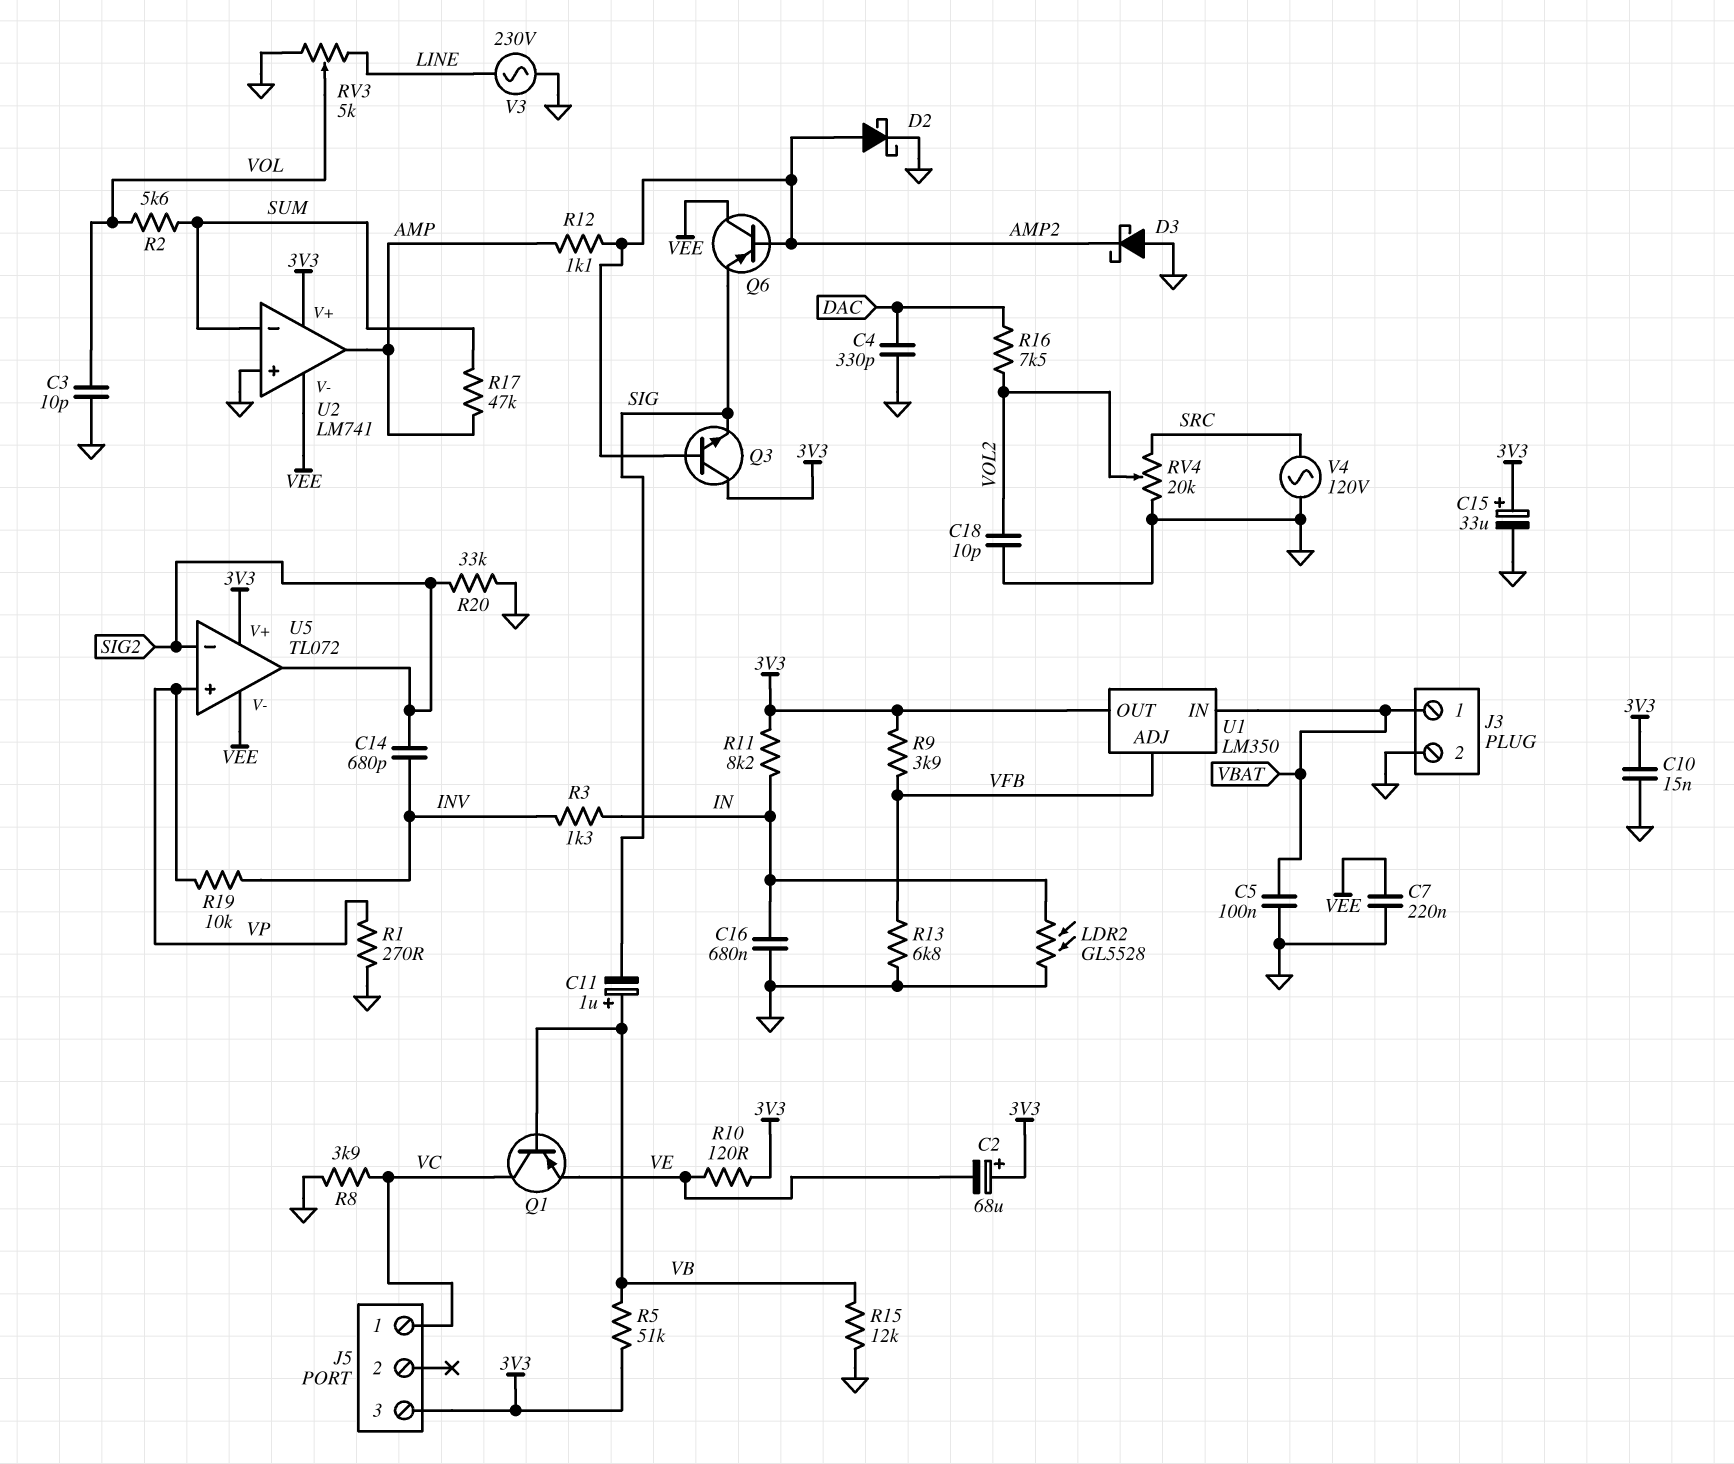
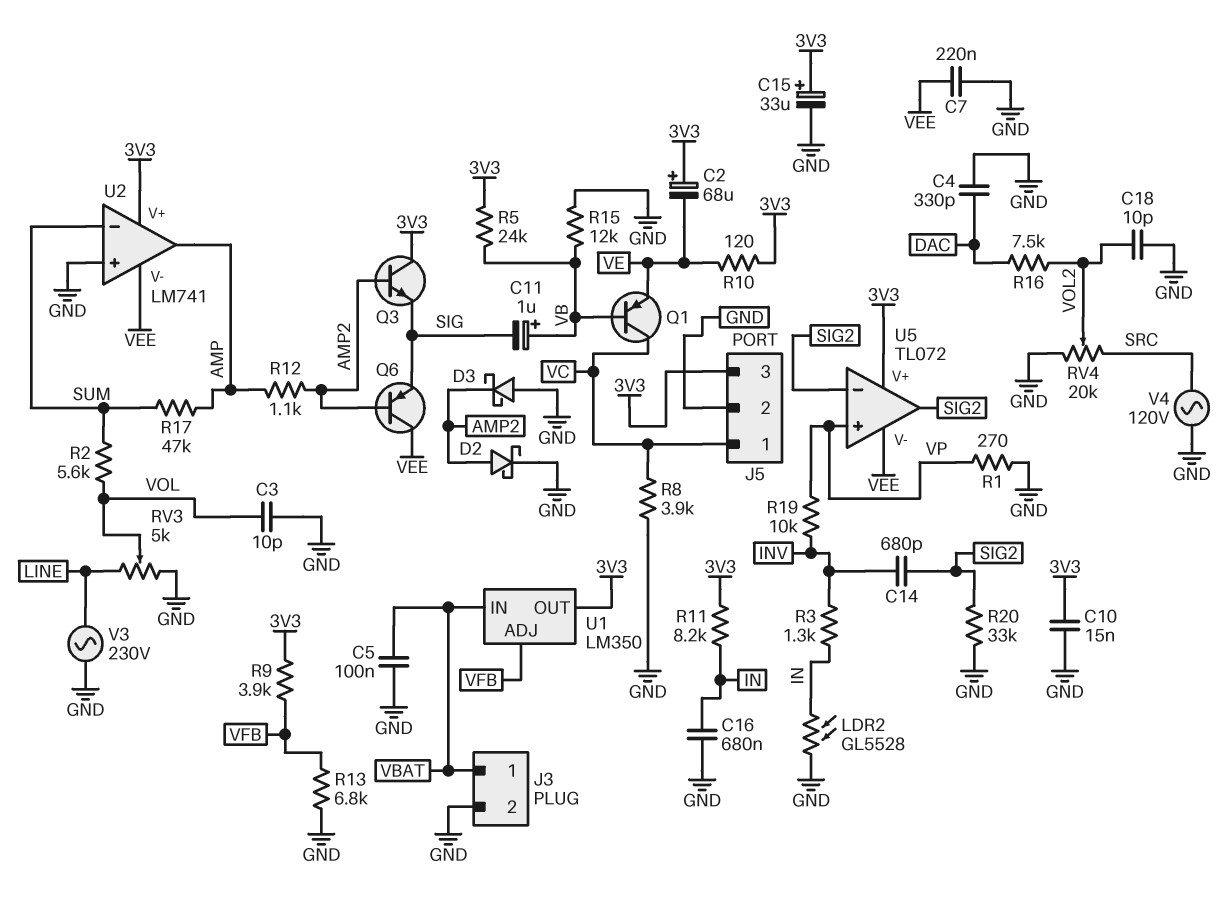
J5 pin 2: none -> GND
R5: 51k (3V3, VB) -> 24k (3V3, VB)

